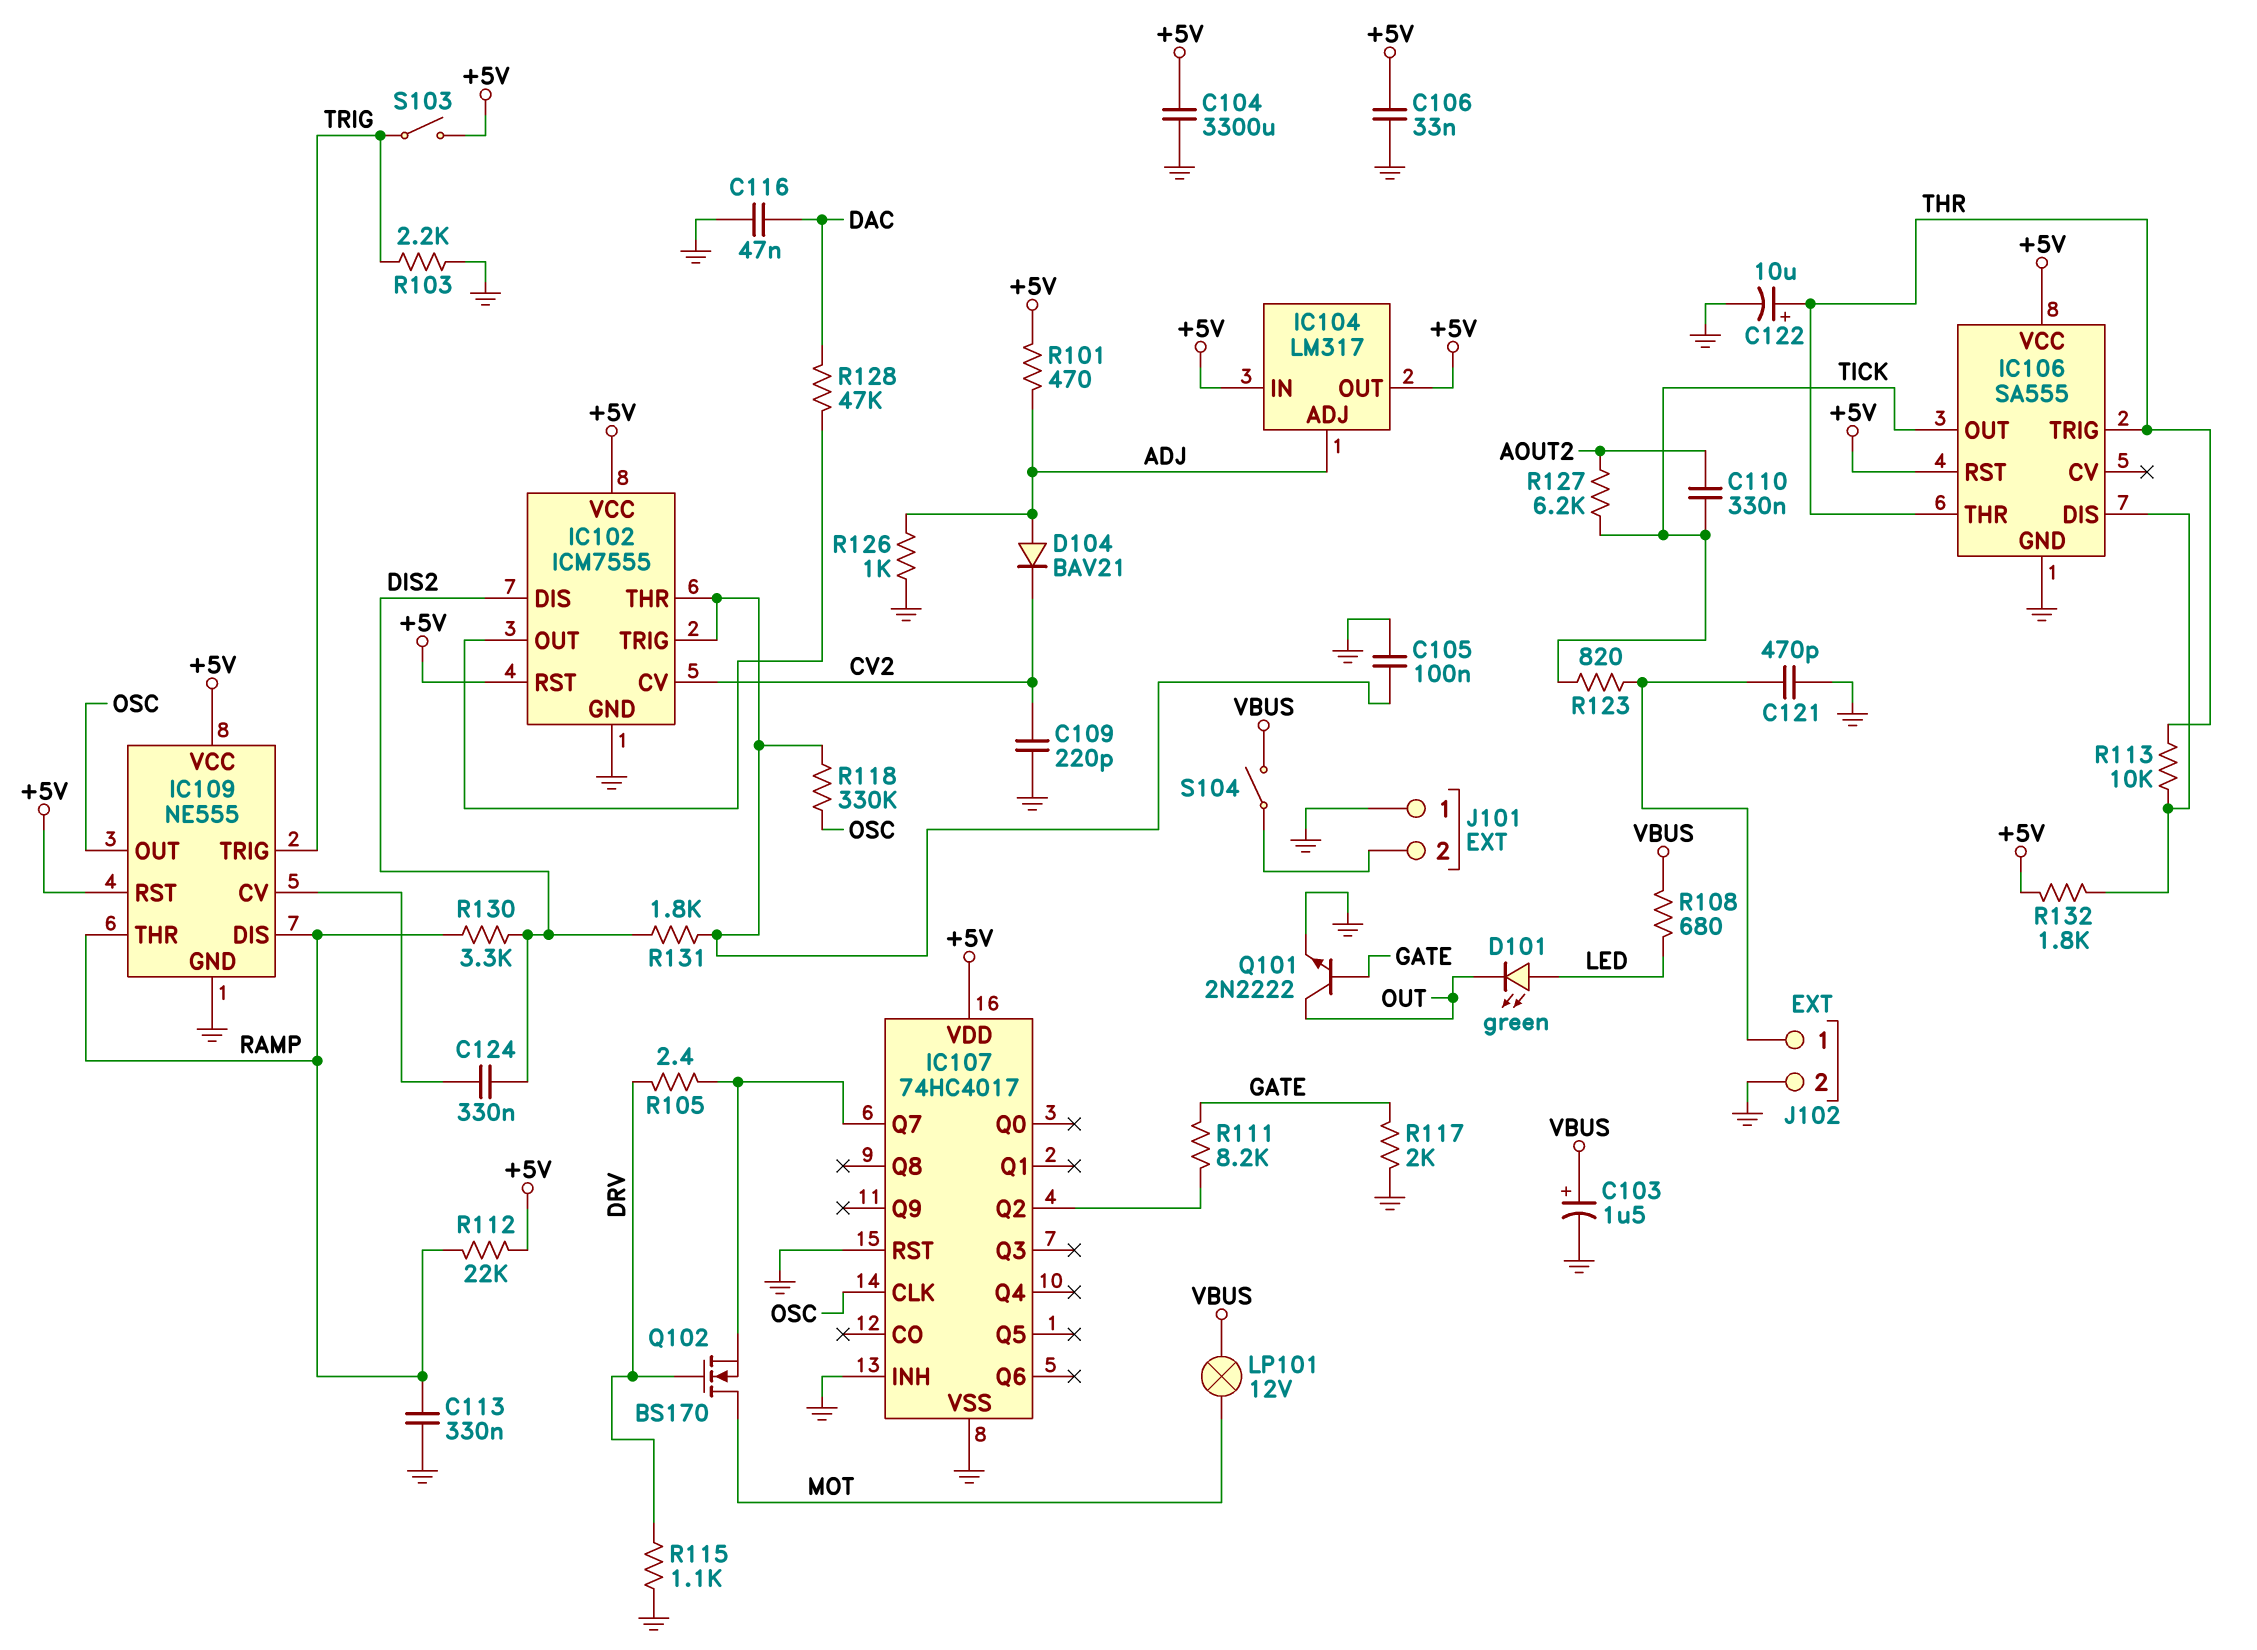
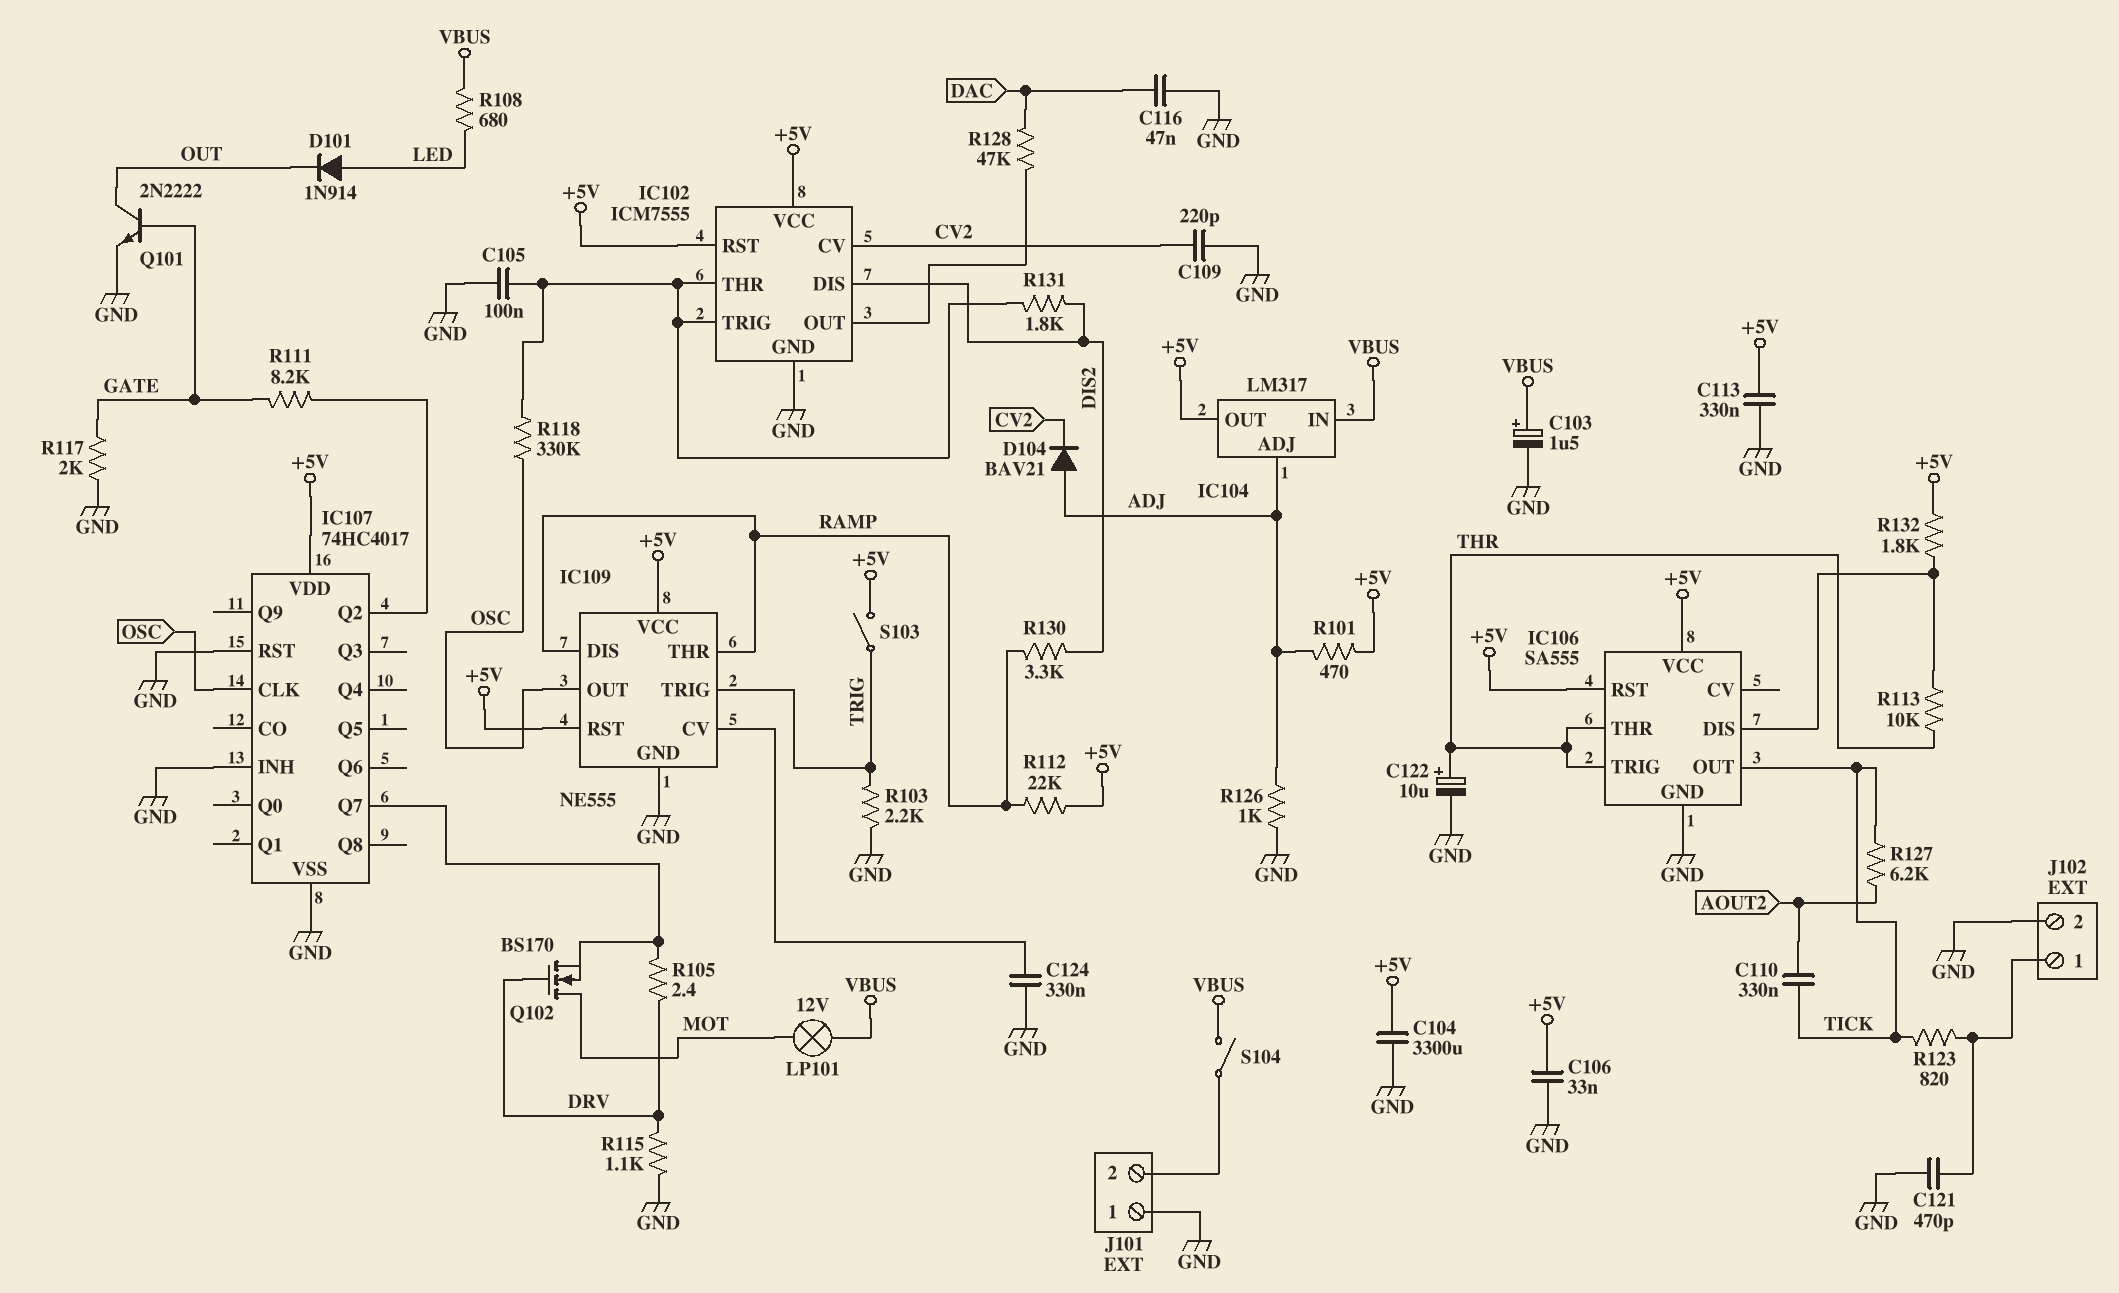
C113: 330nF (GND, RAMP) -> 330nF (+5V, GND)
C124: 330nF (DIS2, IC109/CV) -> 330nF (GND, IC109/CV)
D101: LED green (A LED, K OUT) -> diode 1N914 (A LED, K OUT)
IC104 pin IN: +5V -> VBUS

